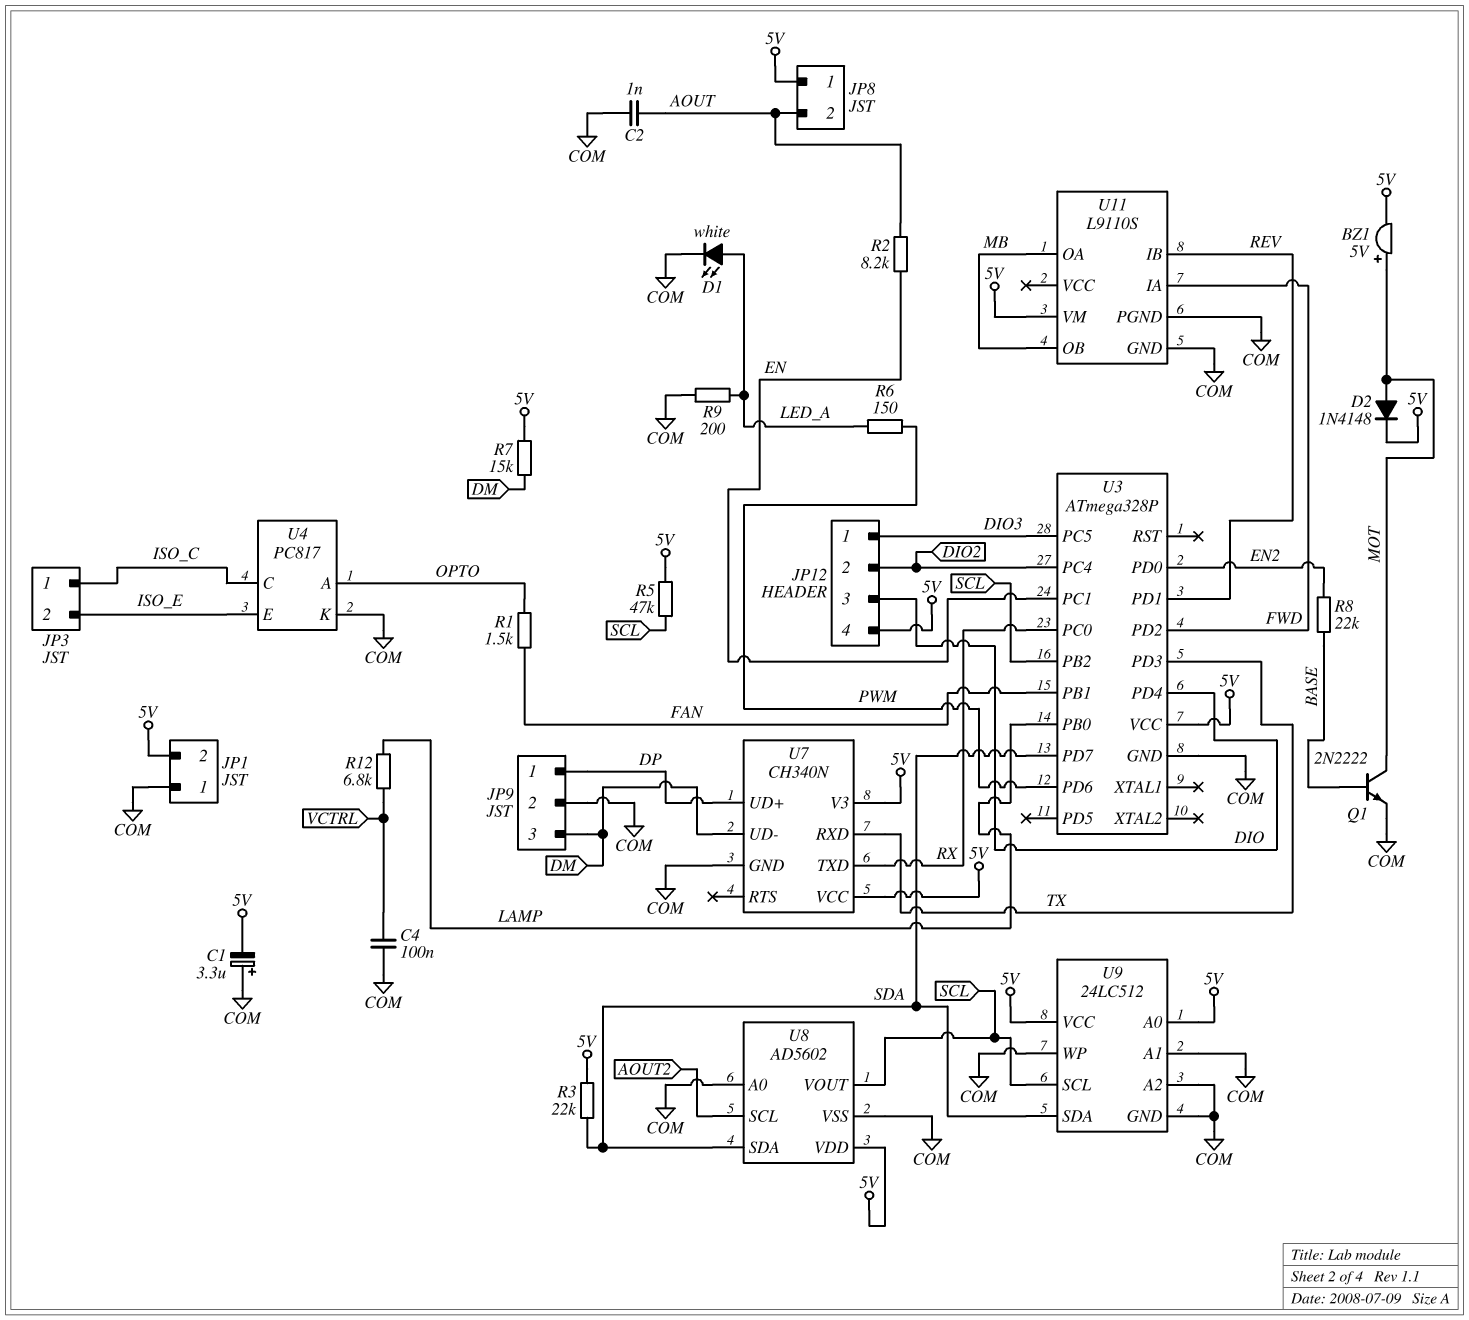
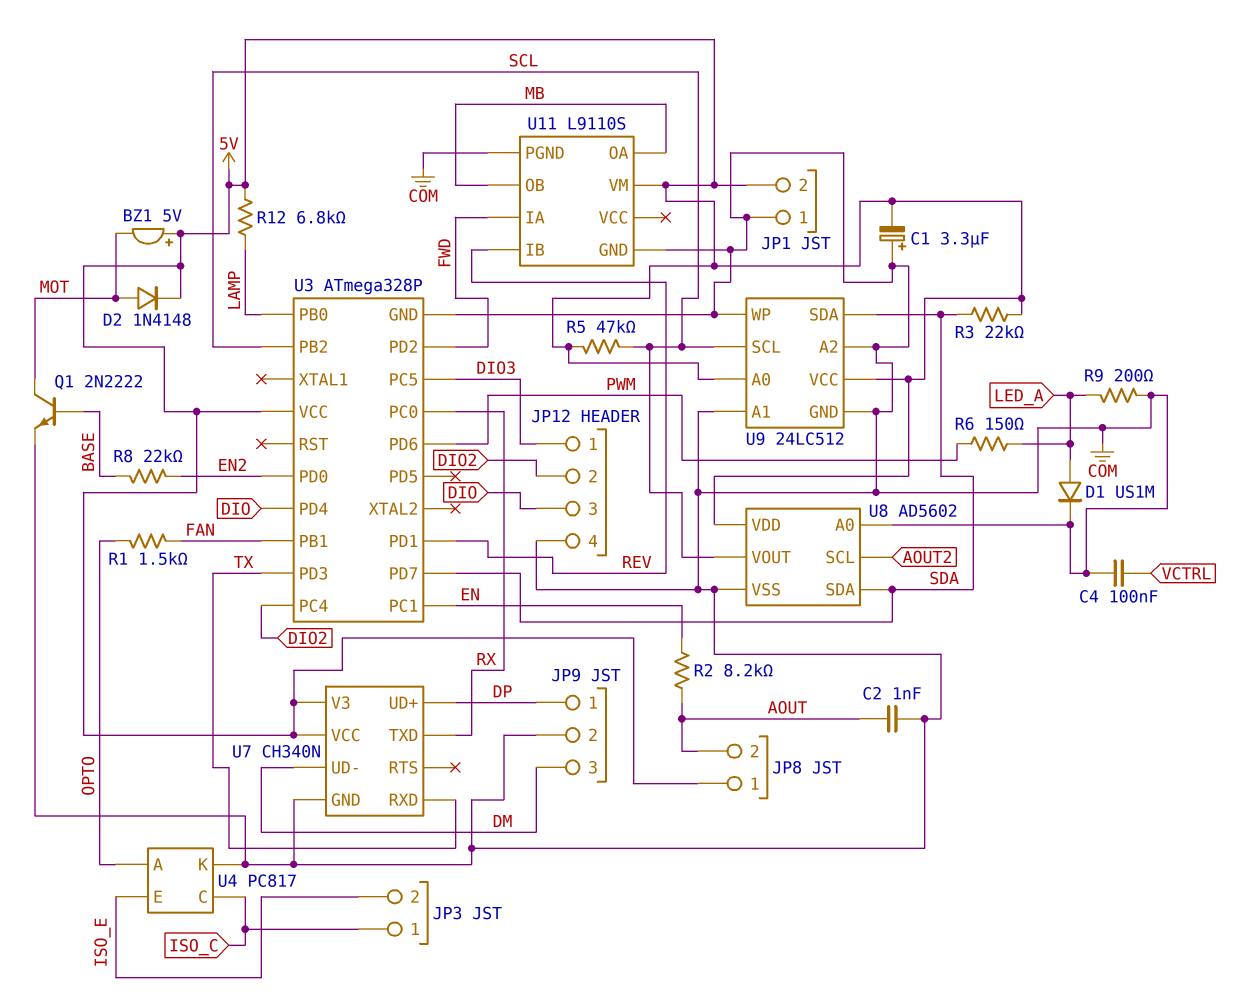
BZ1: buzzer 5V (plus MOT, minus 5V) -> buzzer 5V (plus 5V, minus MOT)
D1: LED white (A LED_A, K COM) -> diode US1M (A LED_A, K COM)
JP12 pin 4: 5V -> COM
R7: 15k (5V, DM) -> none
R12: 6.8k (LAMP, VCTRL) -> 6.8k (5V, LAMP)

